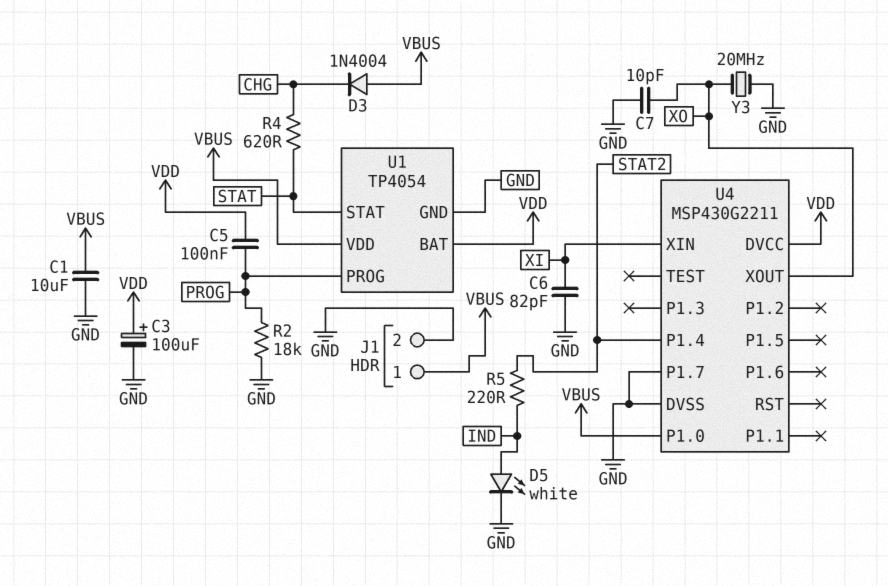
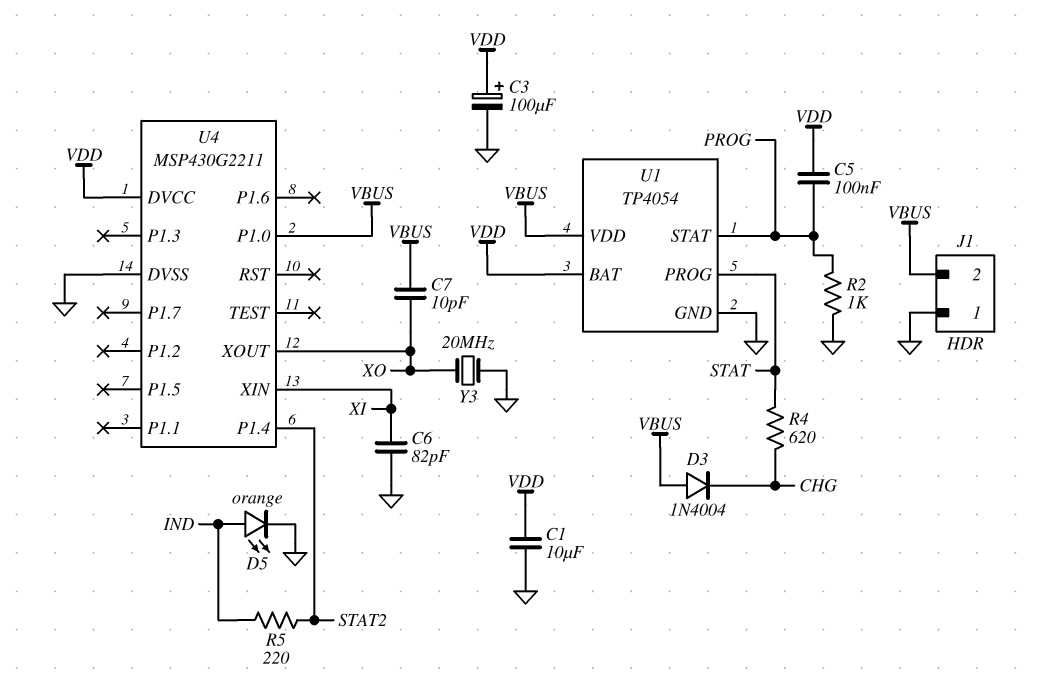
C1: 10uF (GND, VBUS) -> 10uF (GND, VDD)
C7: 10pF (GND, XO) -> 10pF (VBUS, XO)
D5: LED white (A IND, K GND) -> LED orange (A IND, K GND)
J1 pin 1: VBUS -> GND
J1 pin 2: GND -> VBUS
R2: 18k (GND, PROG) -> 1k (GND, PROG)
U1 pin PROG: PROG -> STAT
U1 pin STAT: STAT -> PROG
U4 pin P1.7: GND -> none

